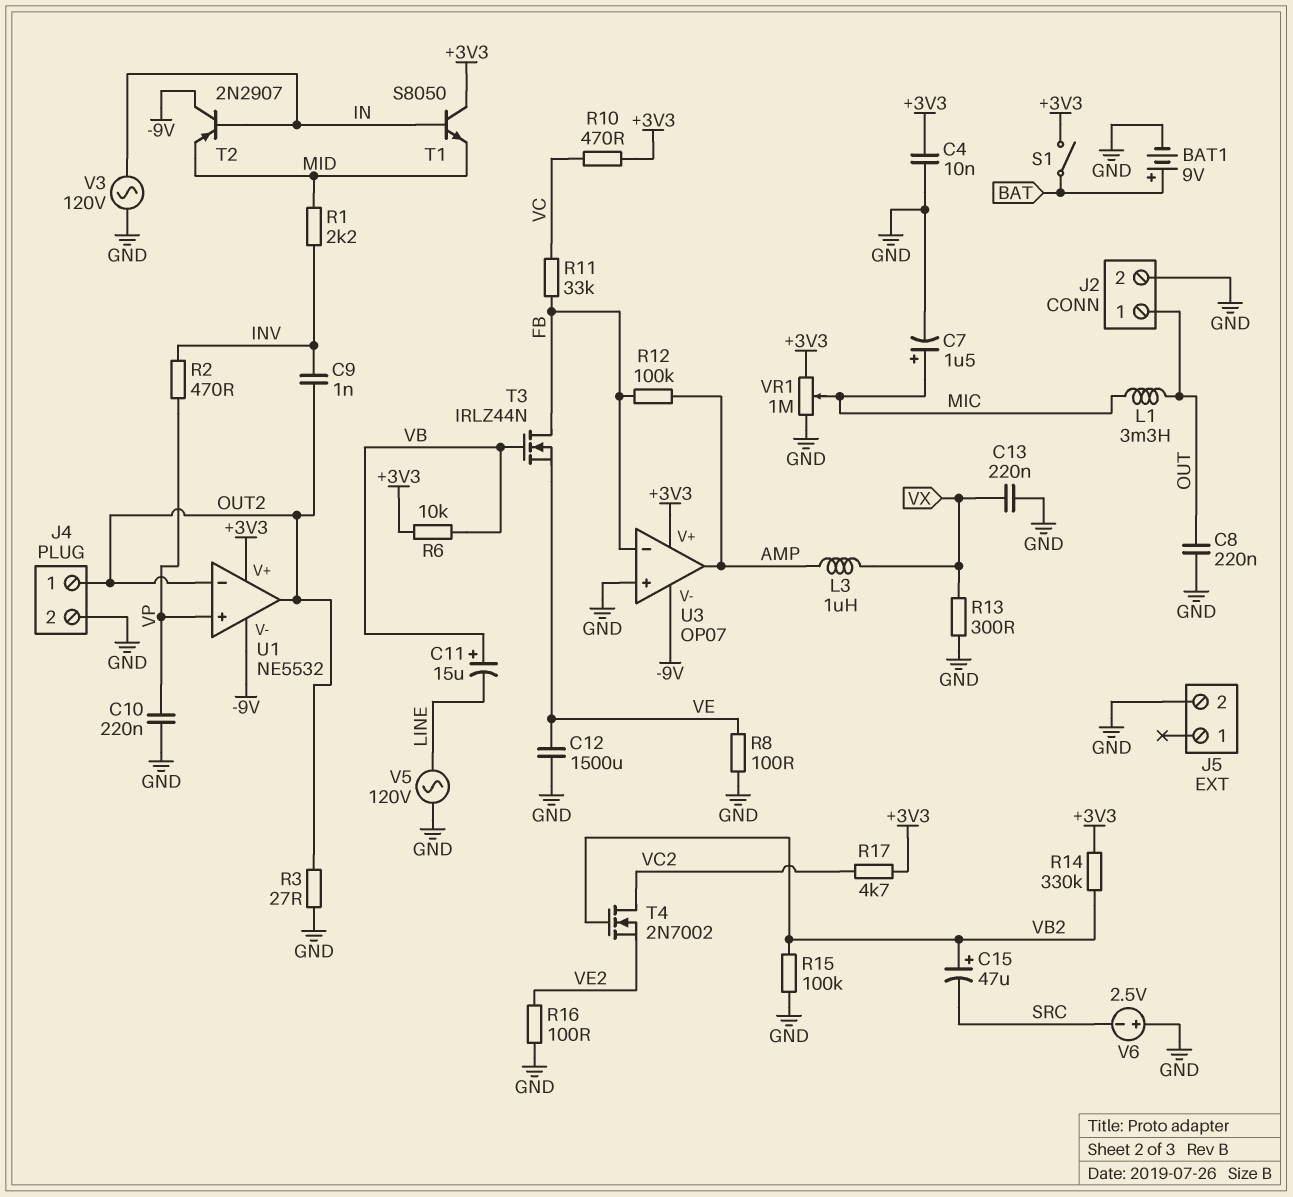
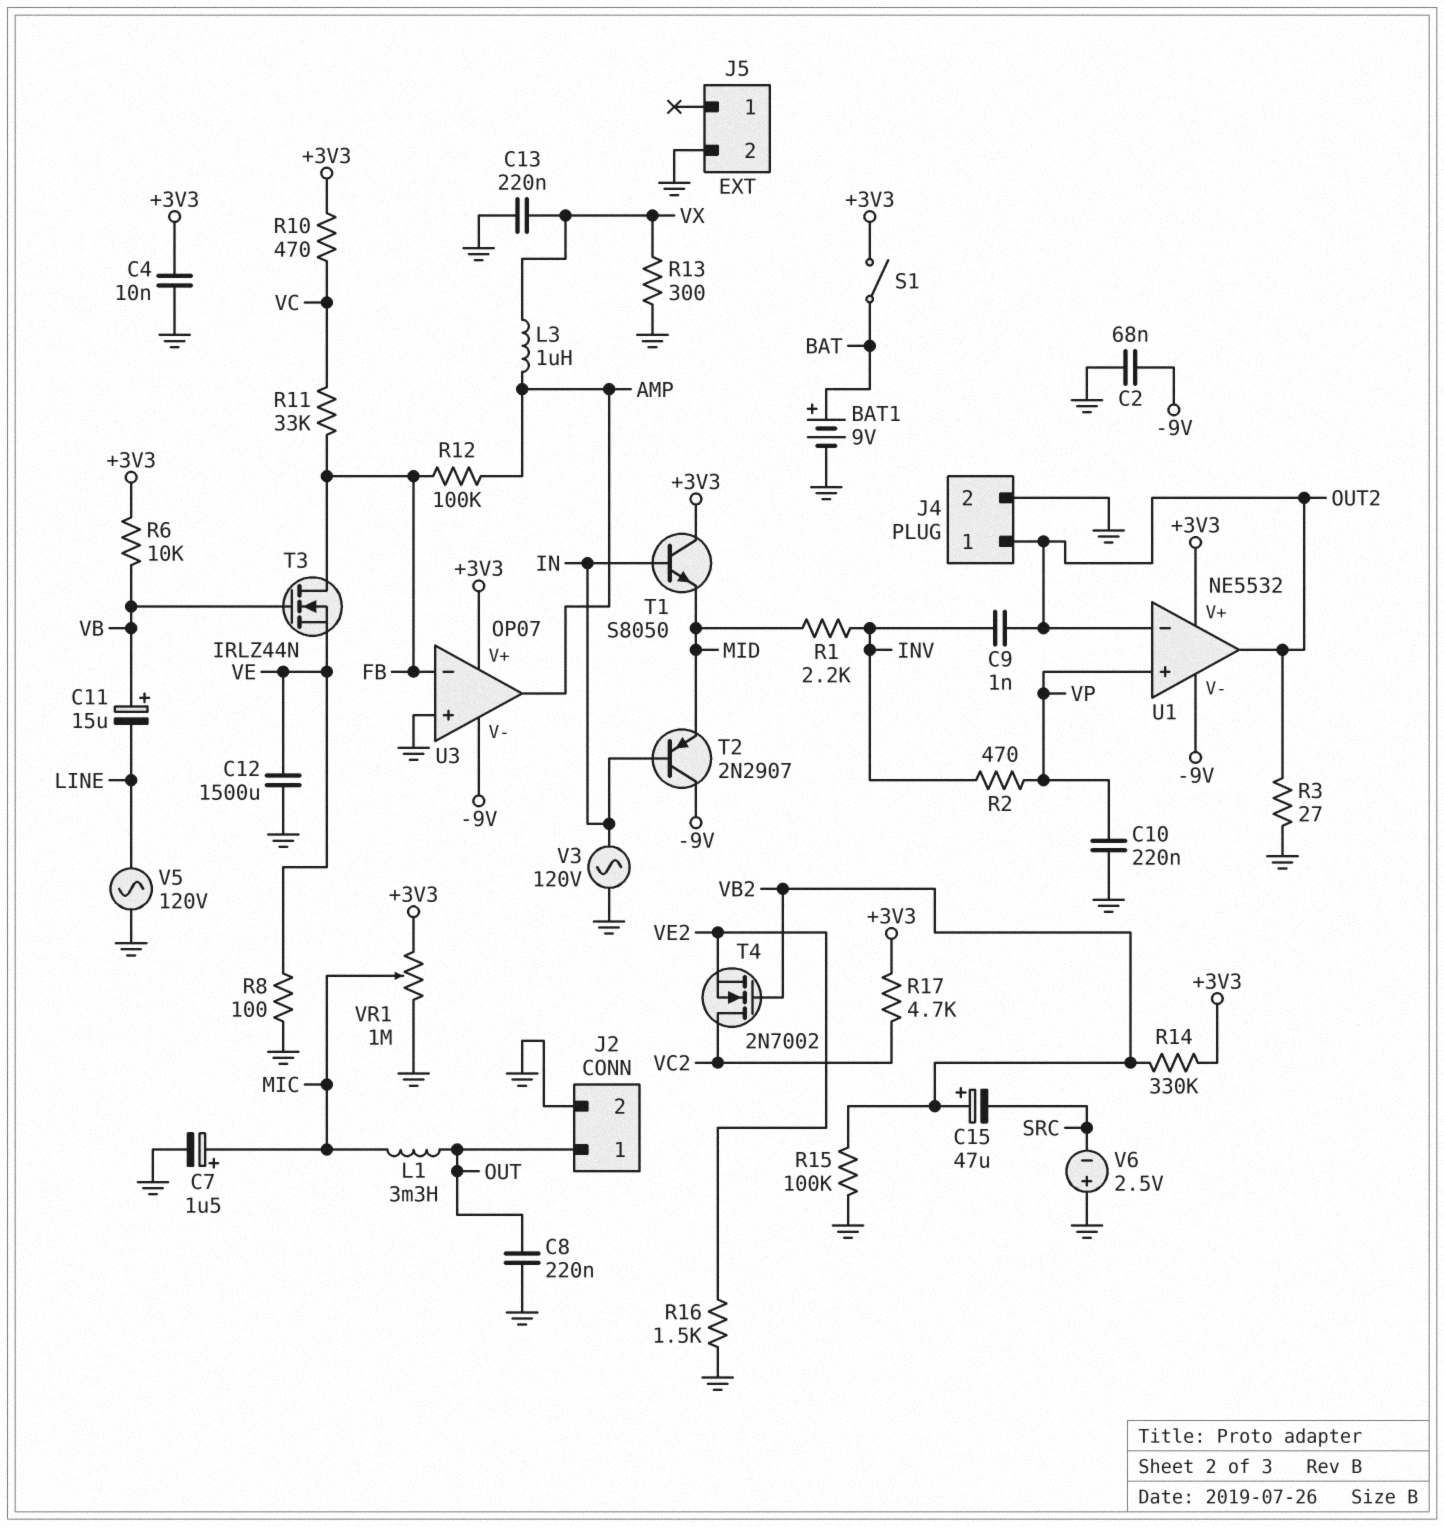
C2: none -> 68nF (-9V, GND)
R16: 100 (GND, VE2) -> 1.5k (GND, VE2)

